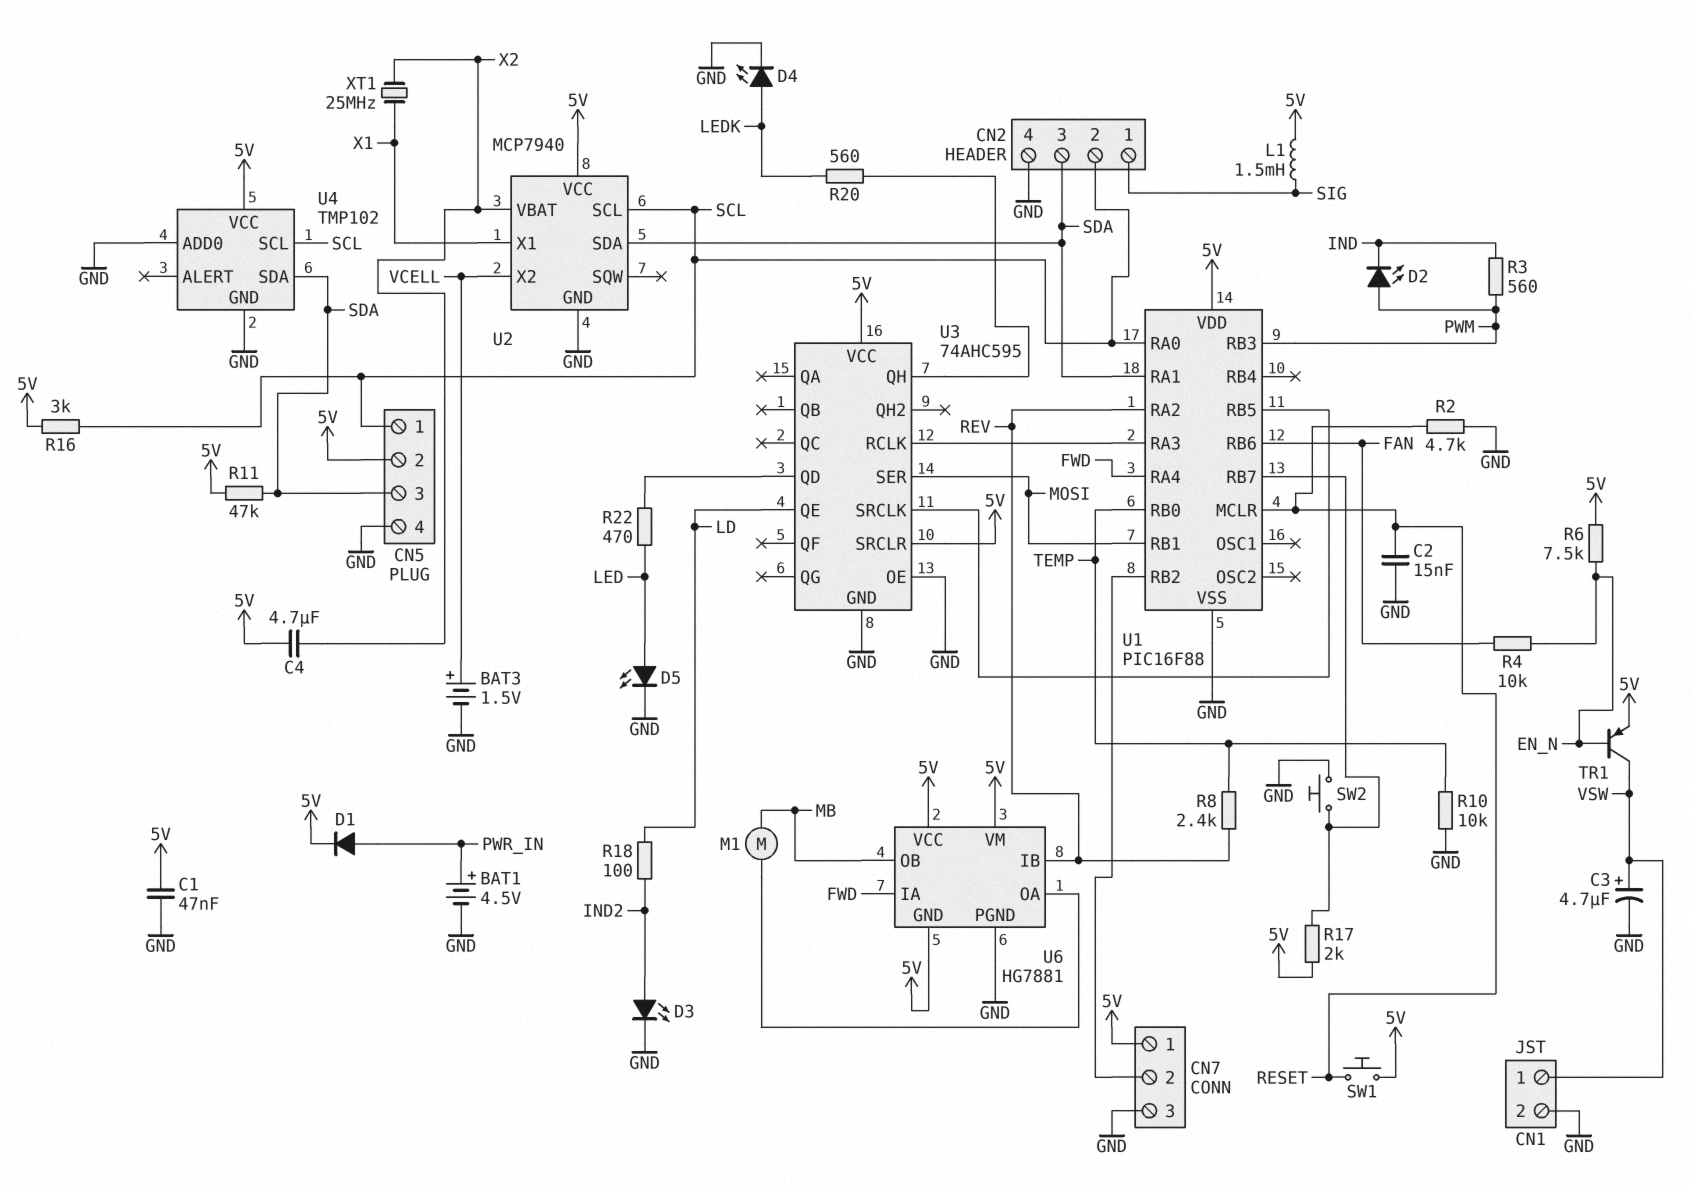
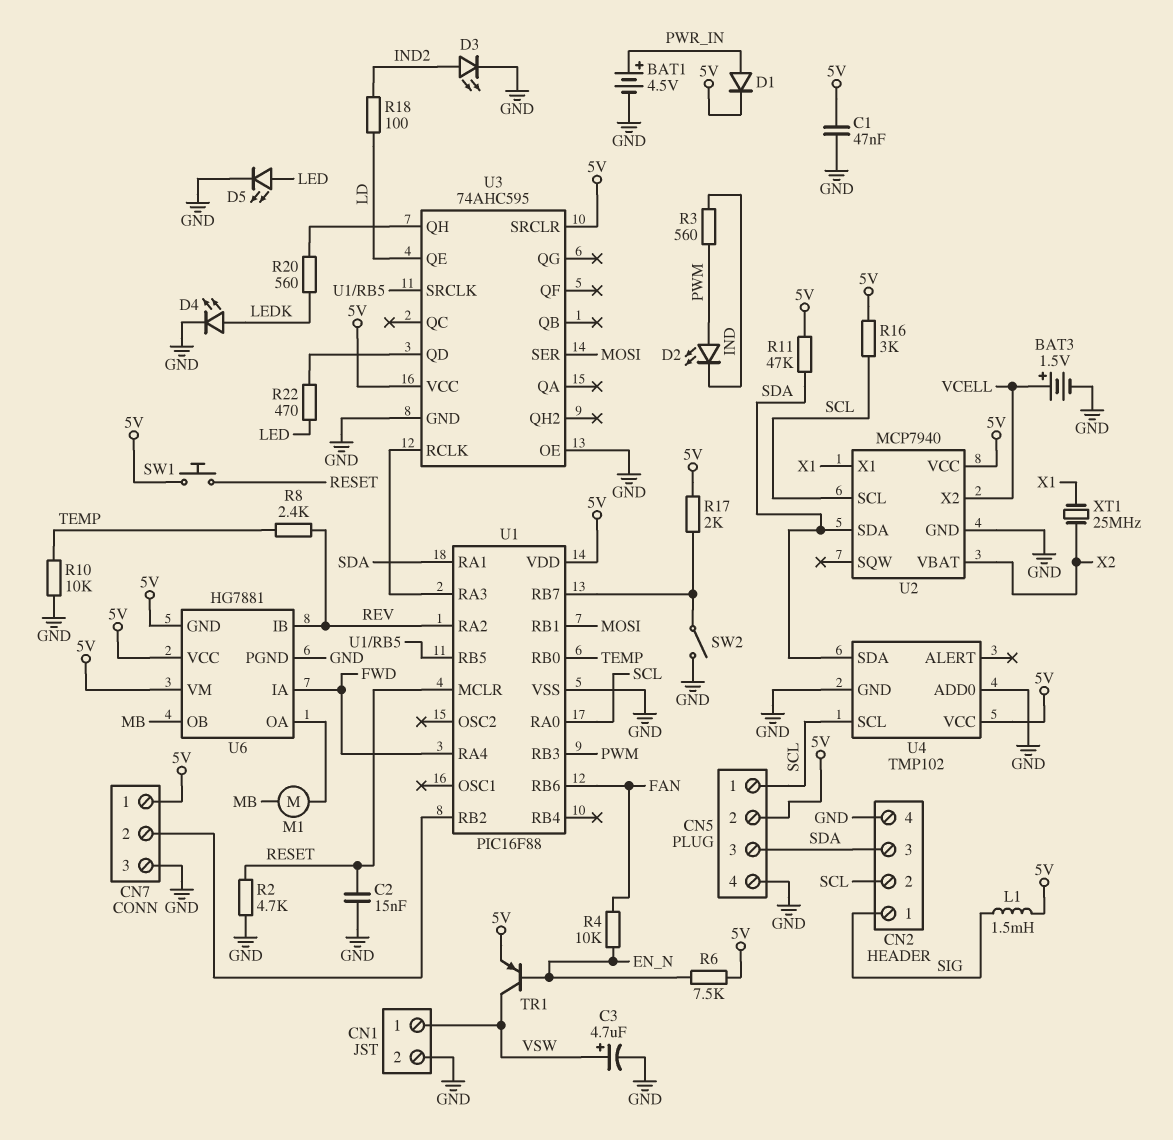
C4: 4.7uF (5V, X2) -> none
SW2: button (GND, U1/RB7) -> switch (GND, U1/RB7)

